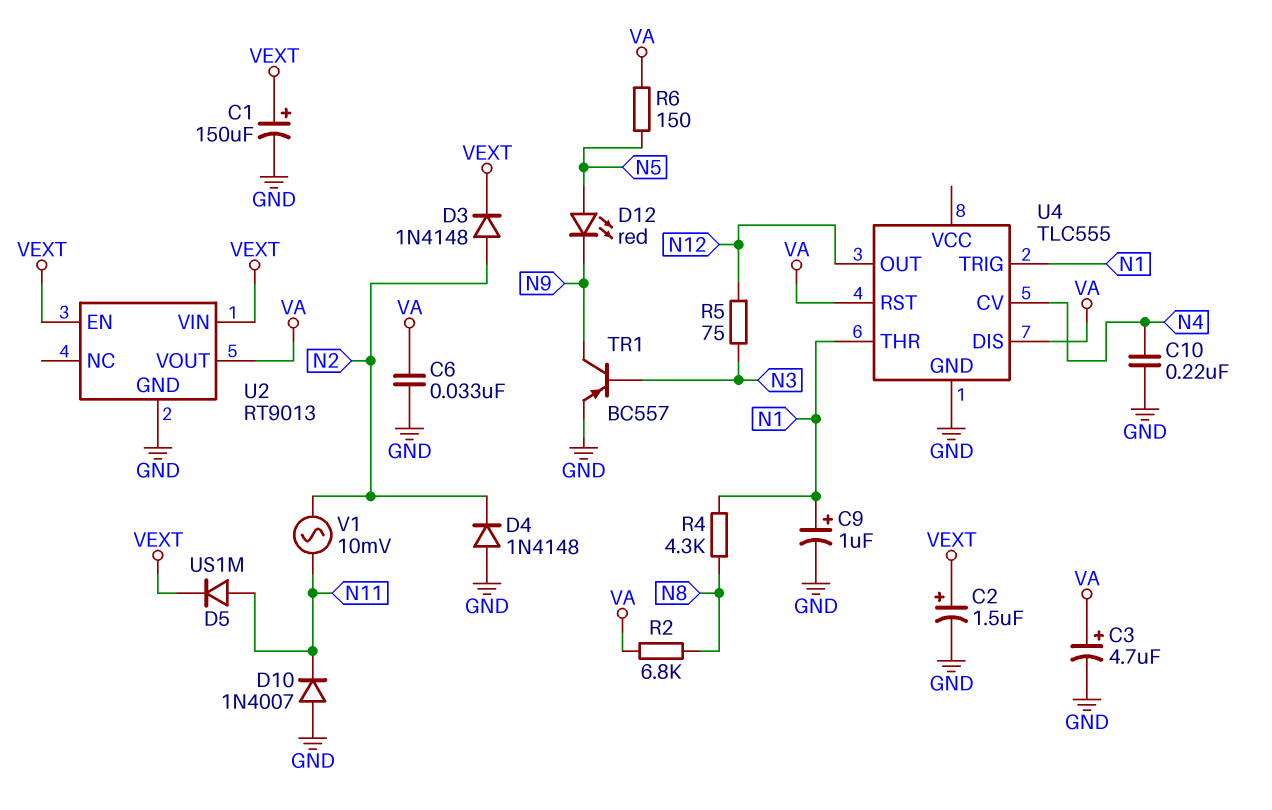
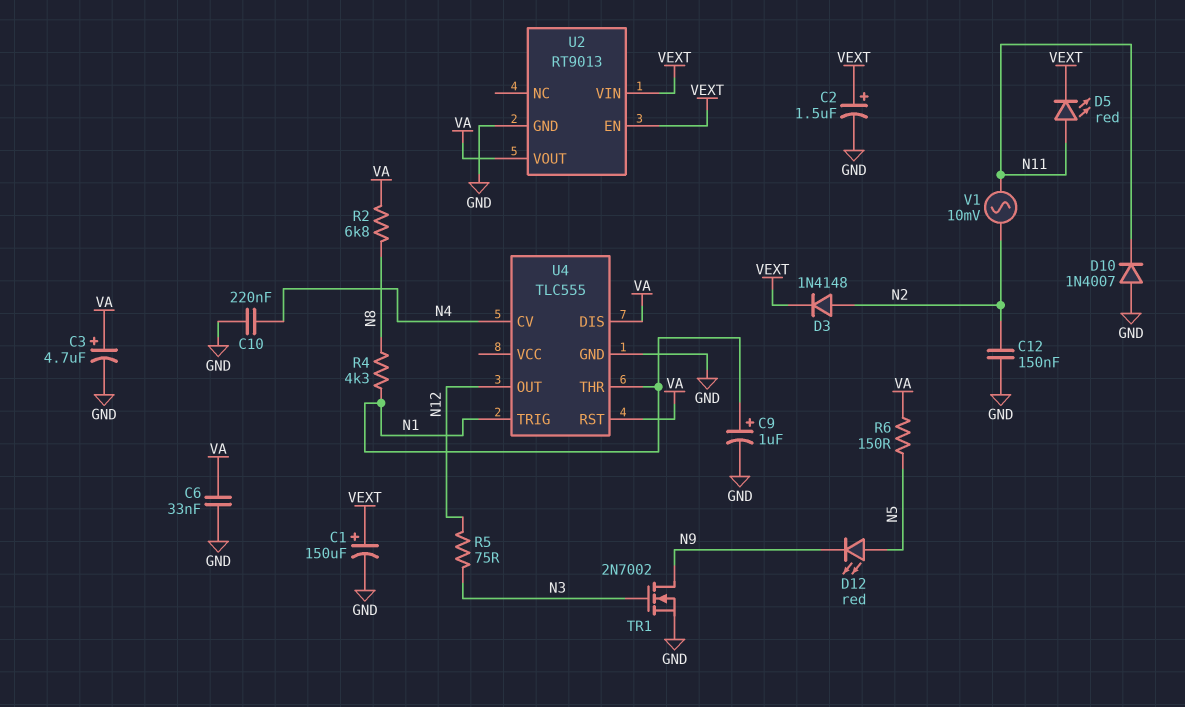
C12: none -> 150nF (GND, N2)
D4: diode 1N4148 (A GND, K N2) -> none
D5: diode US1M (A N11, K VEXT) -> LED red (A N11, K VEXT)
TR1: PNP BC557 (B N3, C N9, E GND) -> NMOS 2N7002 (G N3, D N9, S GND)

